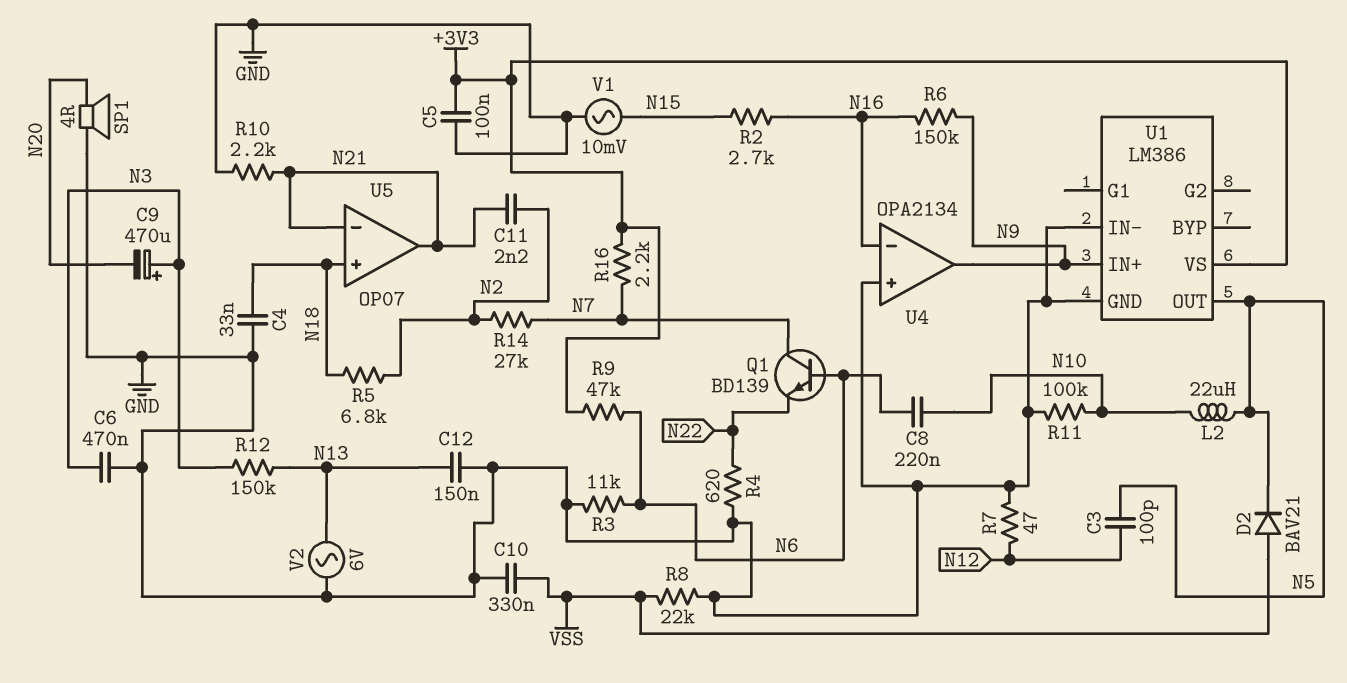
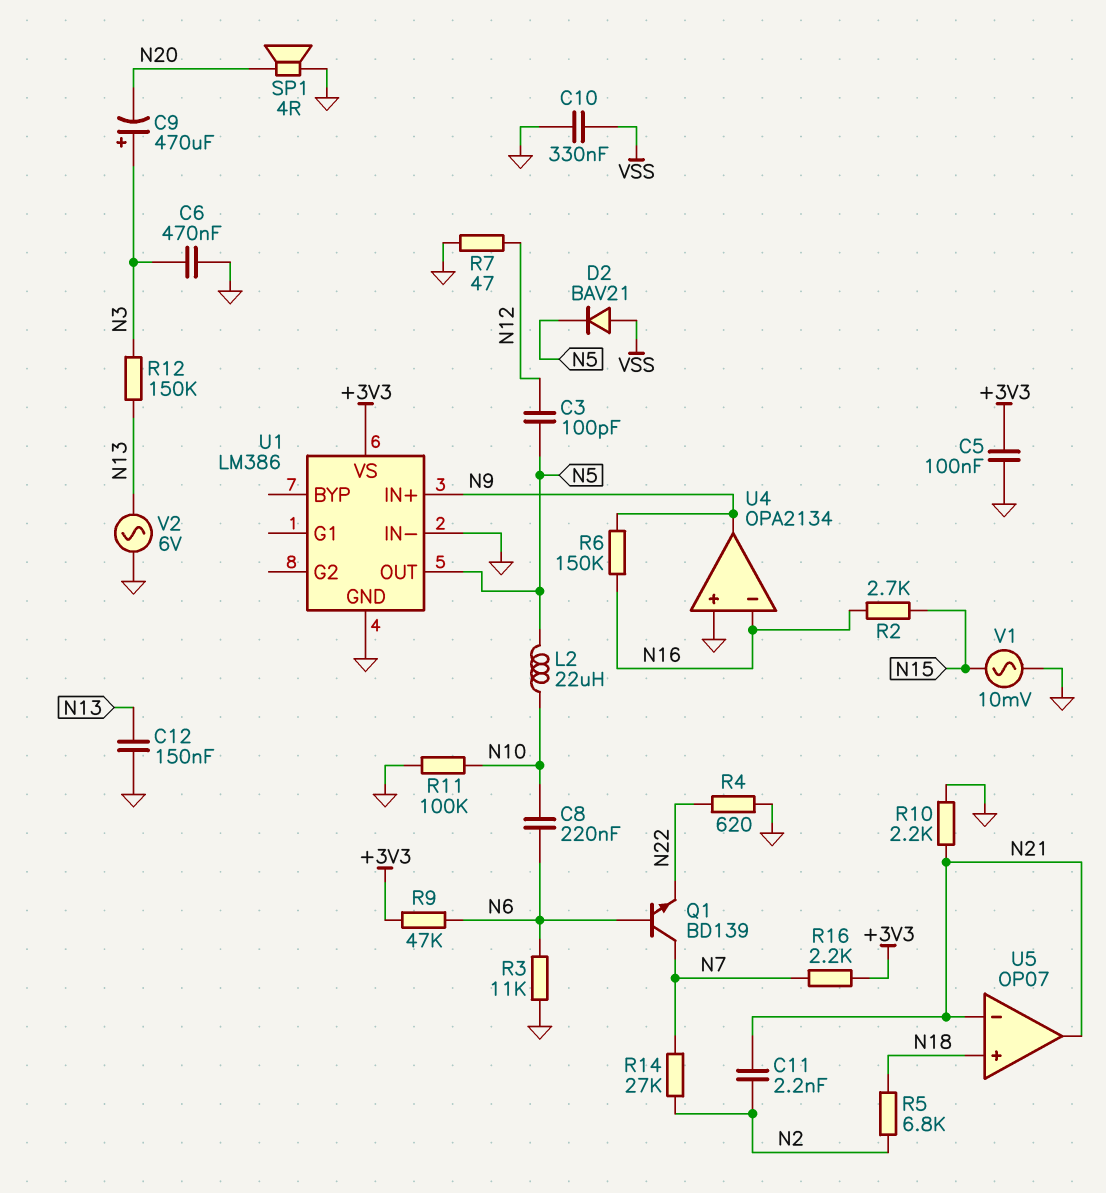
C4: 33nF (GND, N18) -> none
R8: 22k (GND, VSS) -> none

